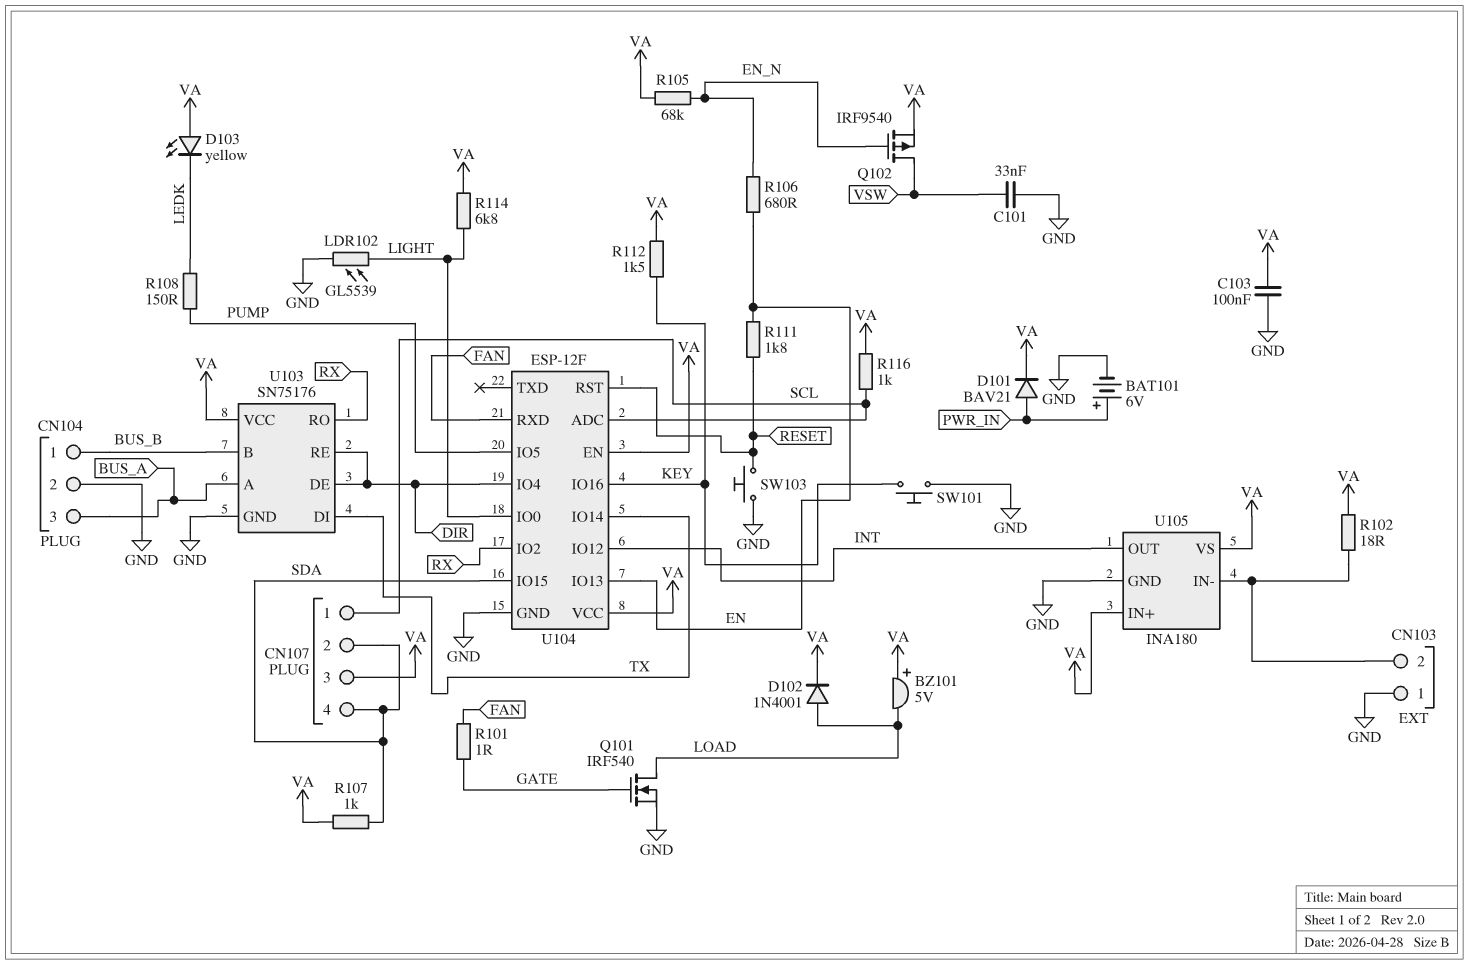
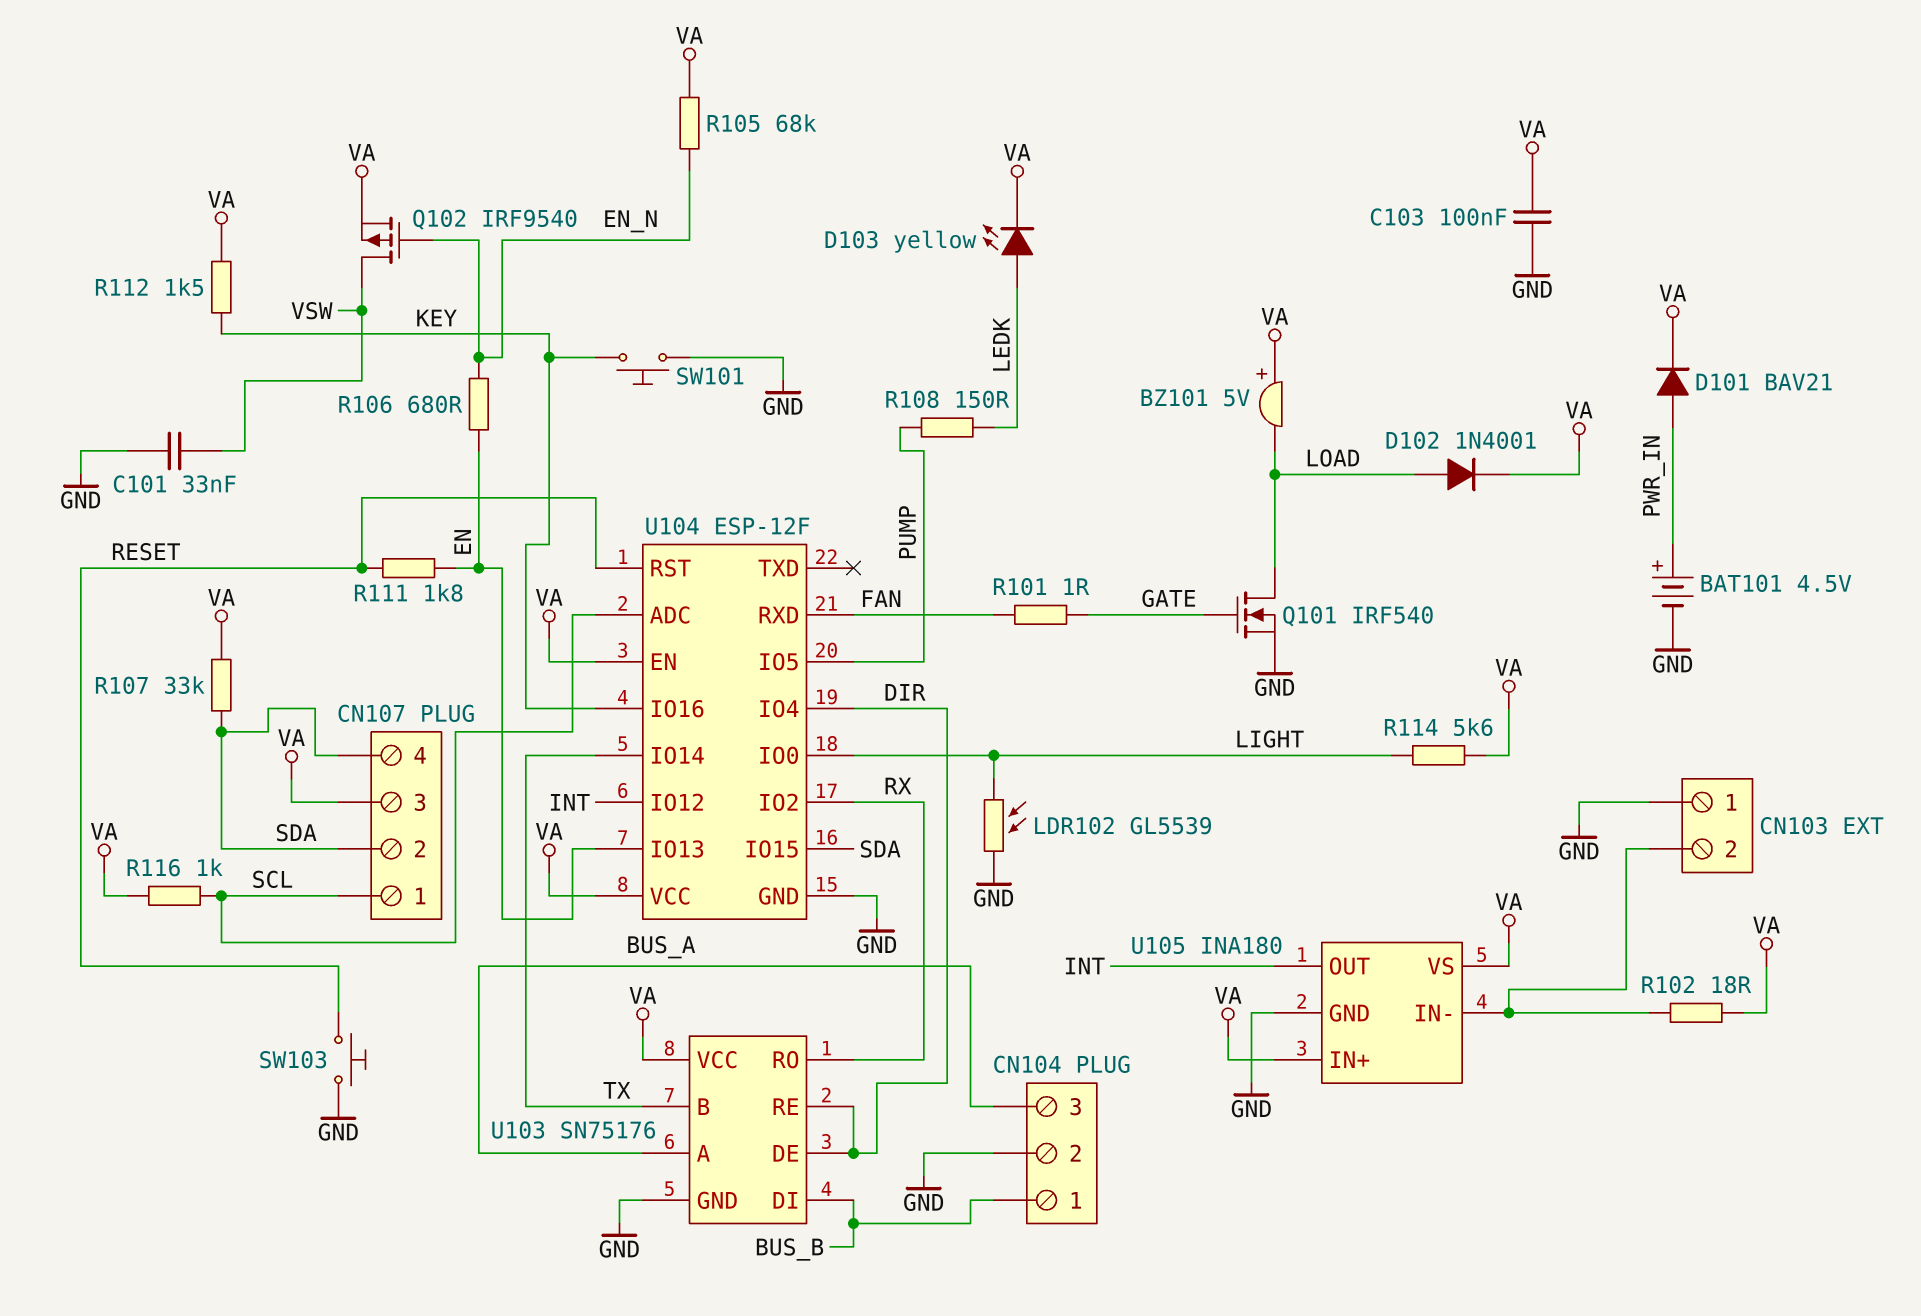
BAT101: 6V (plus PWR_IN, minus GND) -> 4.5V (plus PWR_IN, minus GND)
D103: LED yellow (A VA, K LEDK) -> LED yellow (A LEDK, K VA)
R107: 1k (SDA, VA) -> 33k (SDA, VA)
R114: 6.8k (LIGHT, VA) -> 5.6k (LIGHT, VA)
U103 pin B: BUS_B -> TX
U103 pin DI: TX -> BUS_B

